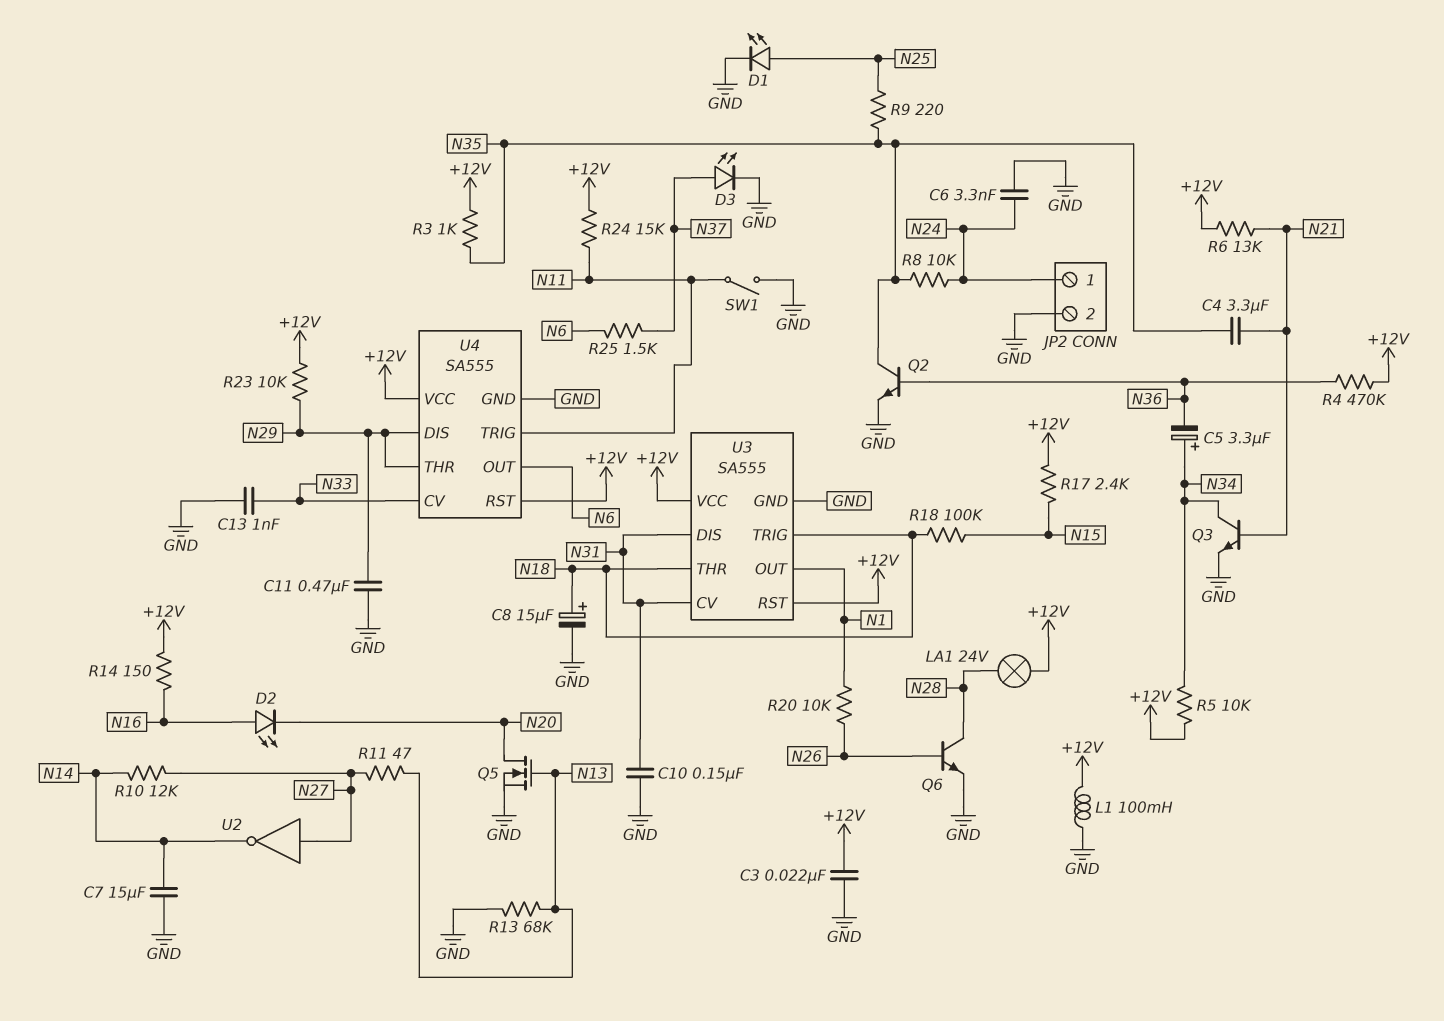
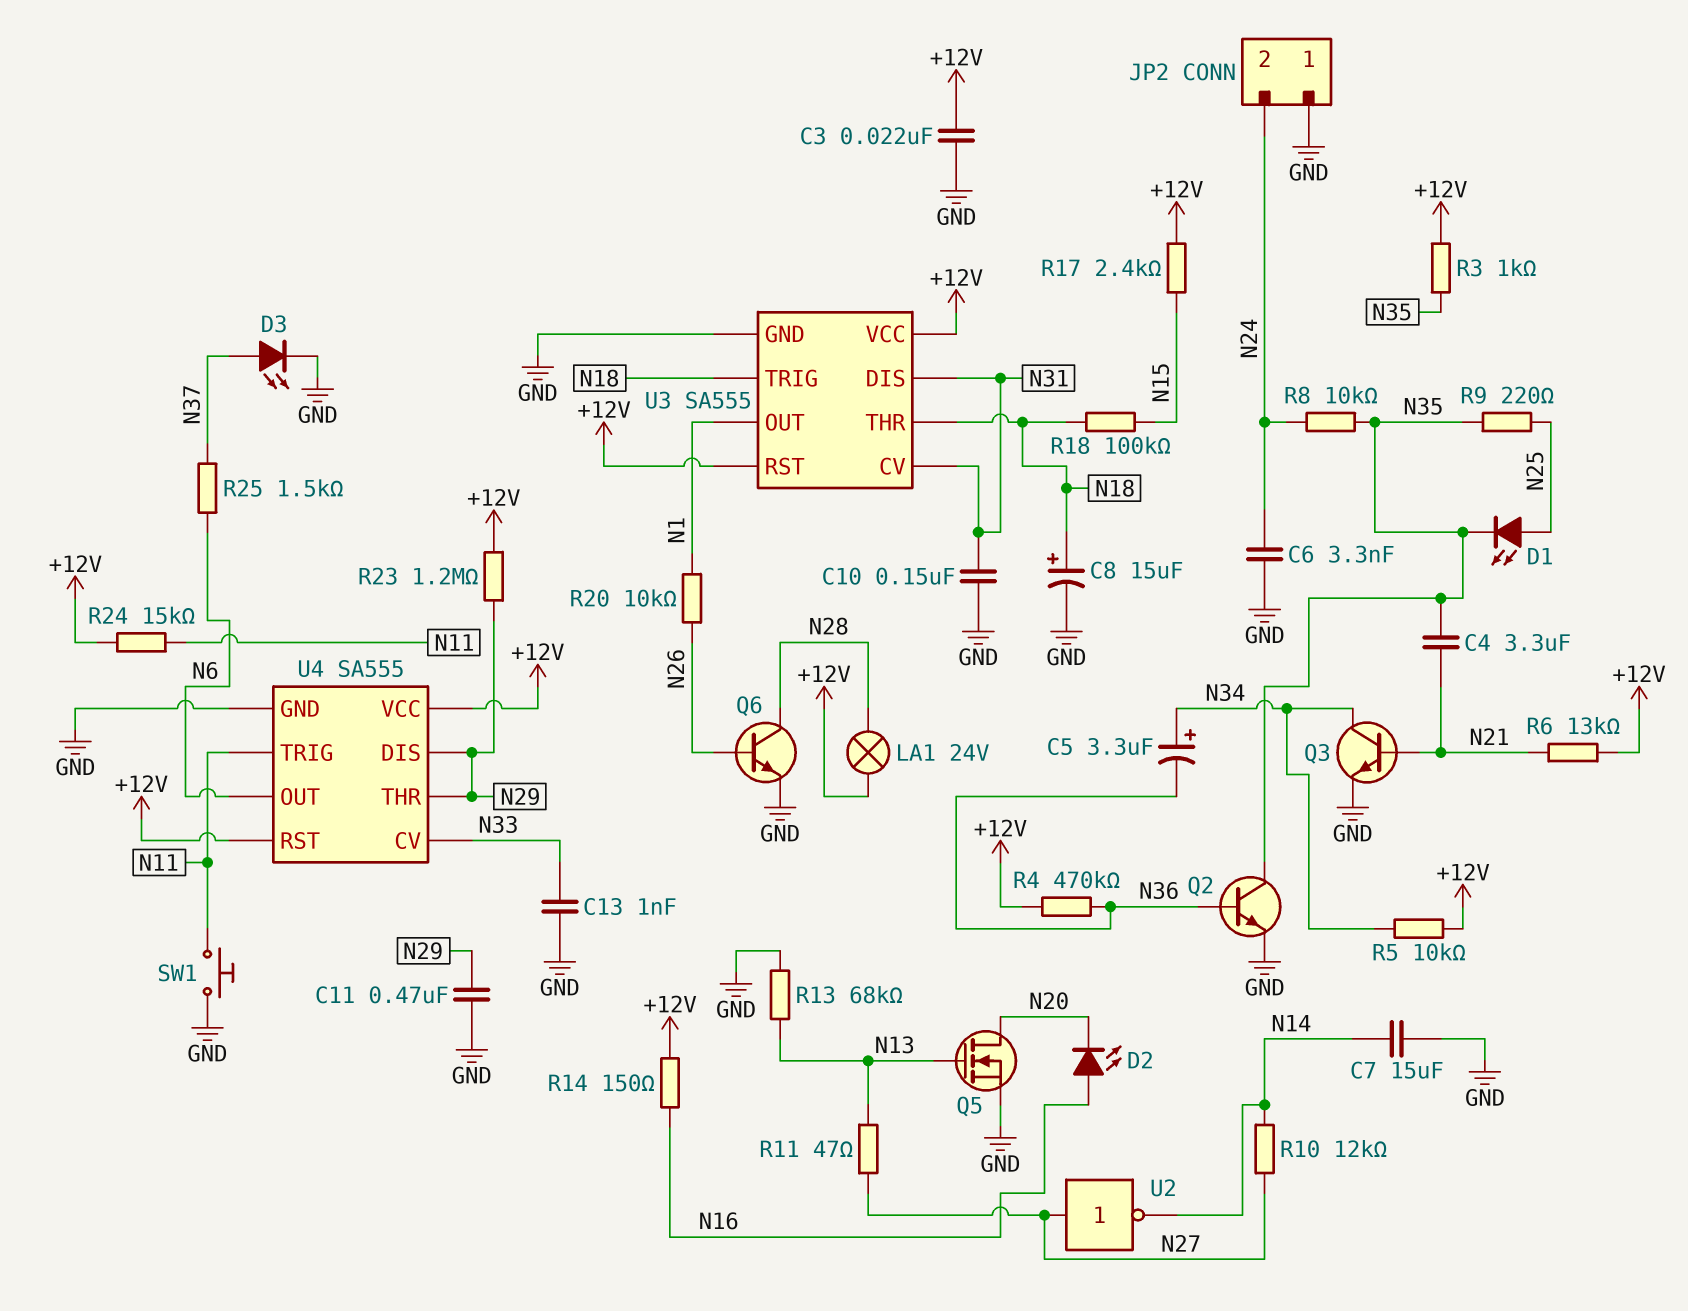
D1: LED (A N25, K GND) -> LED (A N25, K N35)
JP2 pin 1: N24 -> GND
JP2 pin 2: GND -> N24
L1: 100mH (+12V, GND) -> none
R23: 10k (+12V, N29) -> 1.2M (+12V, N29)
SW1: switch (GND, N11) -> button (GND, N11)

